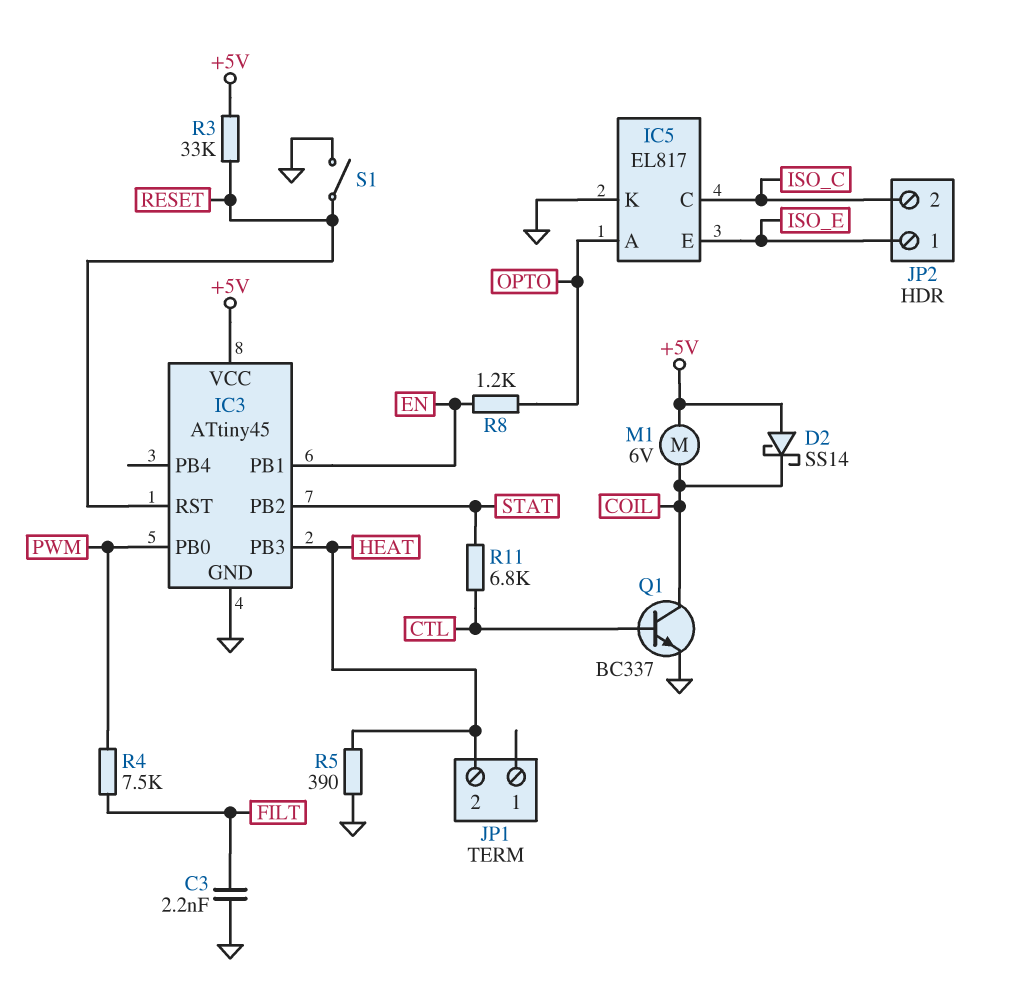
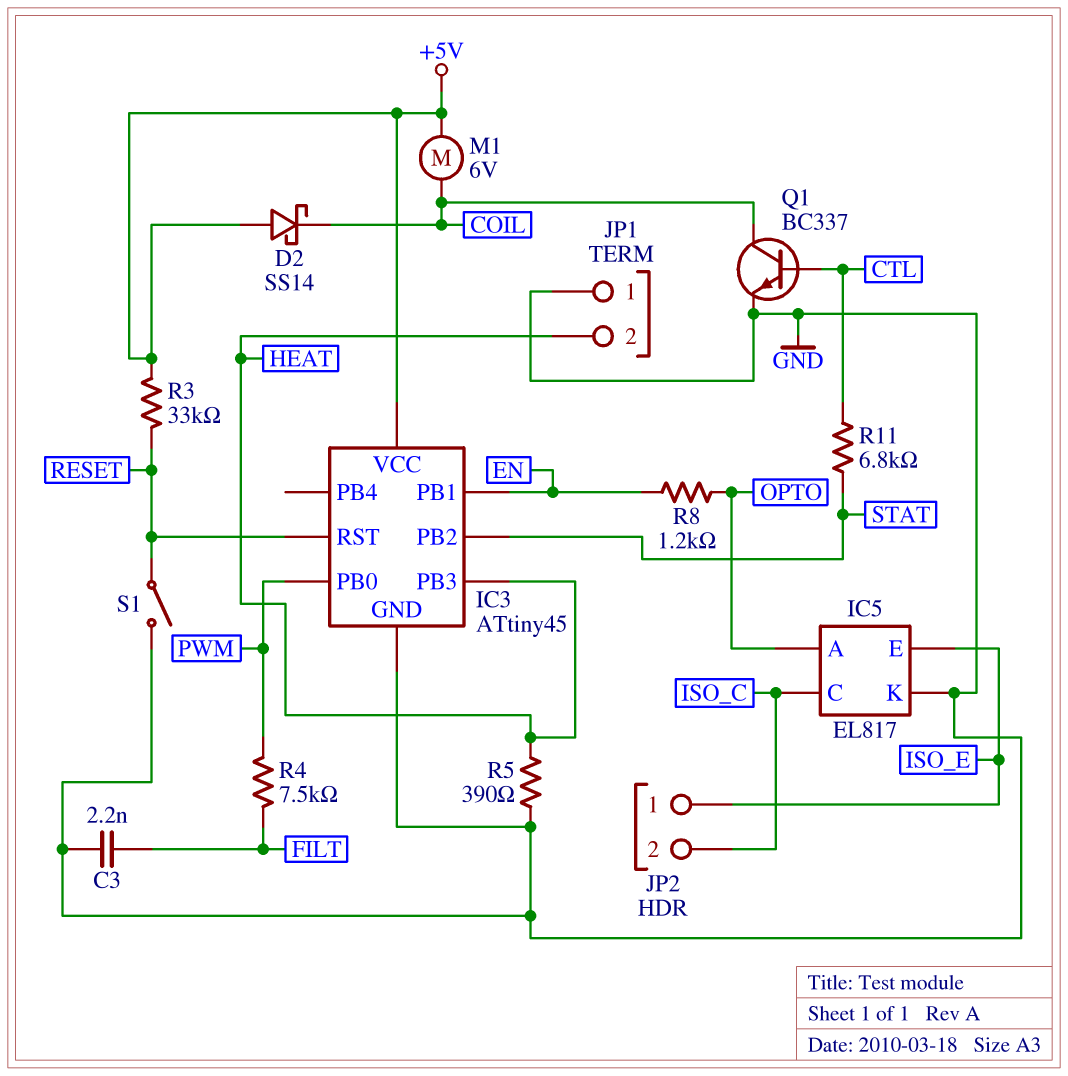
JP1 pin 1: none -> GND

